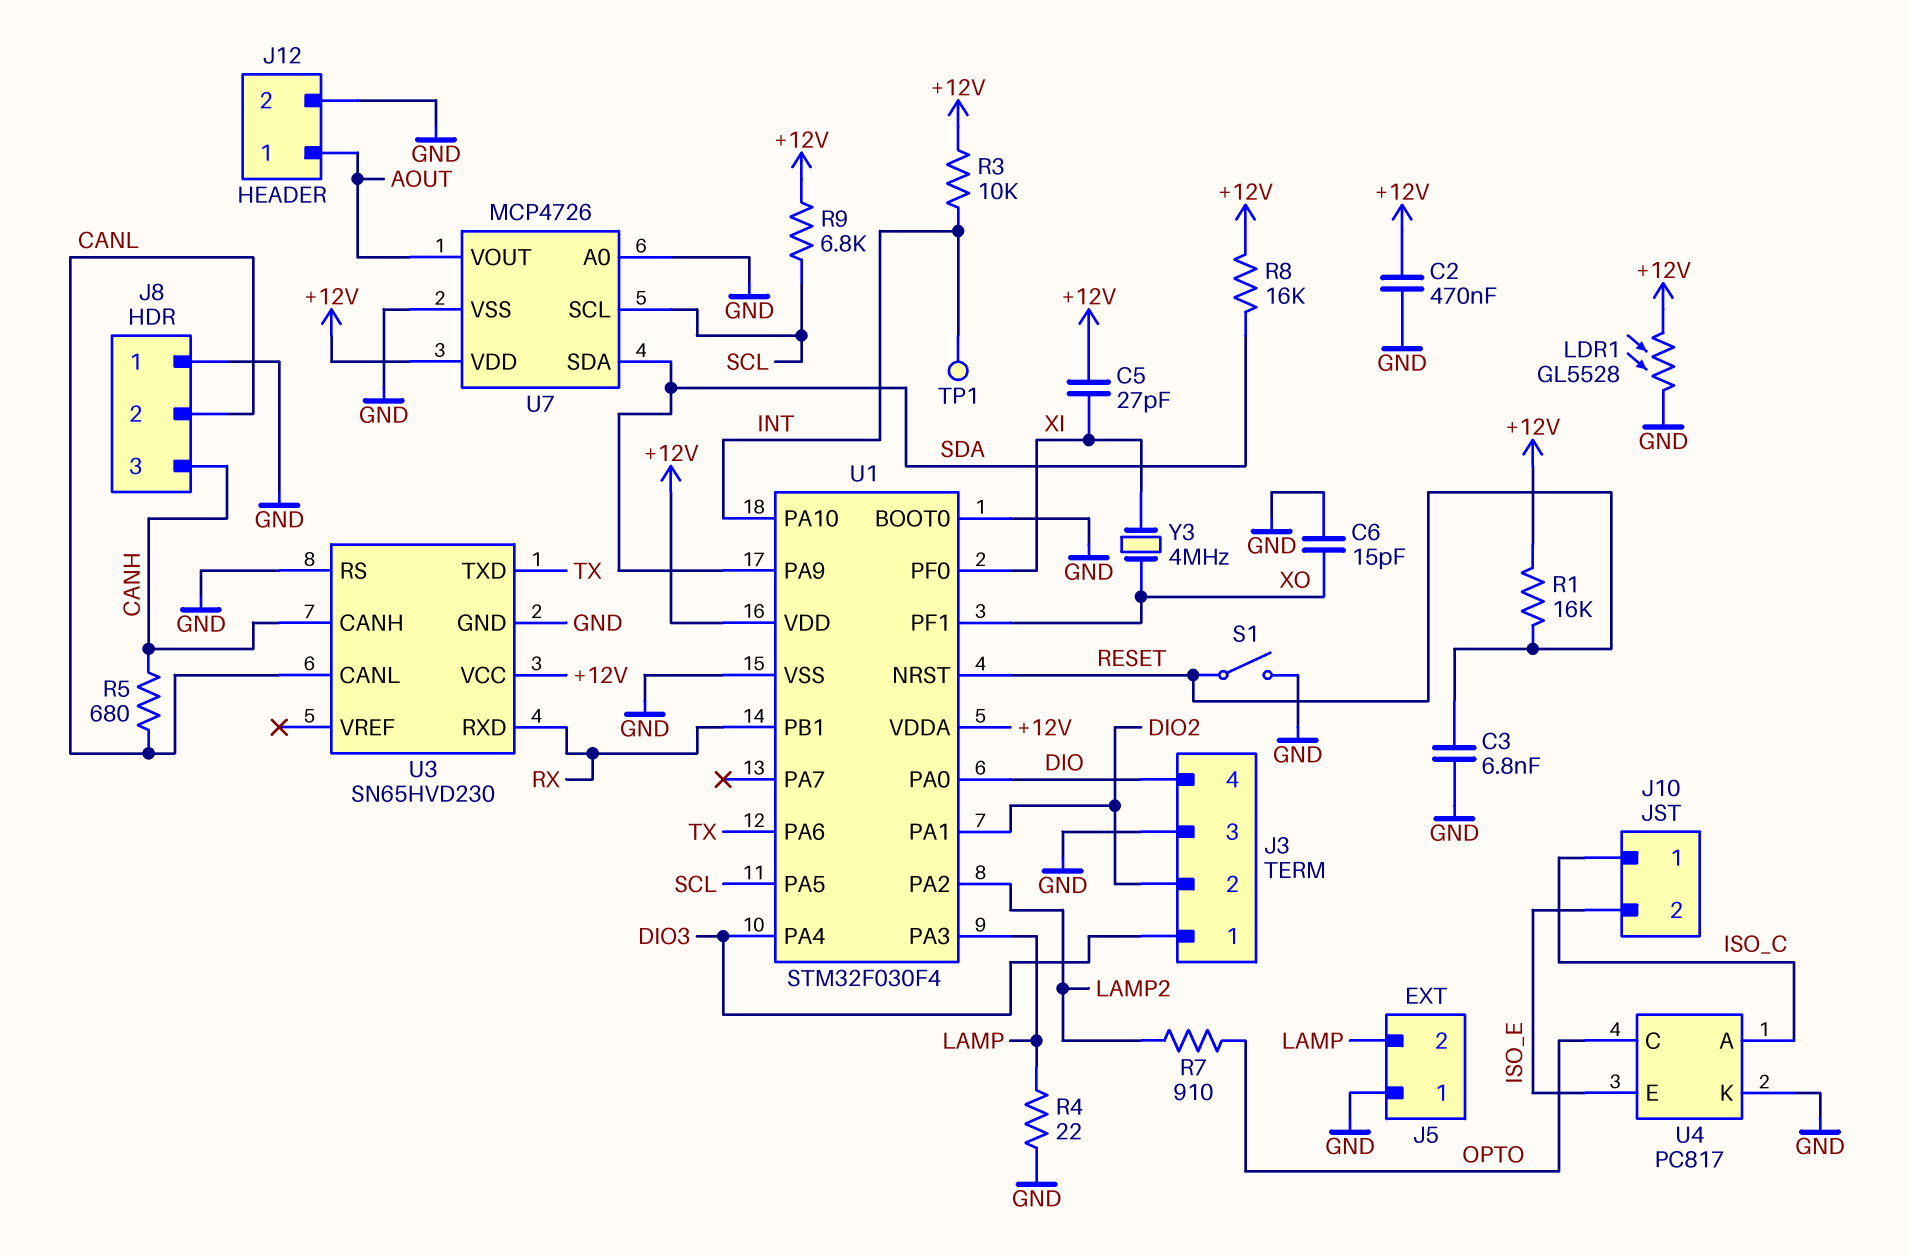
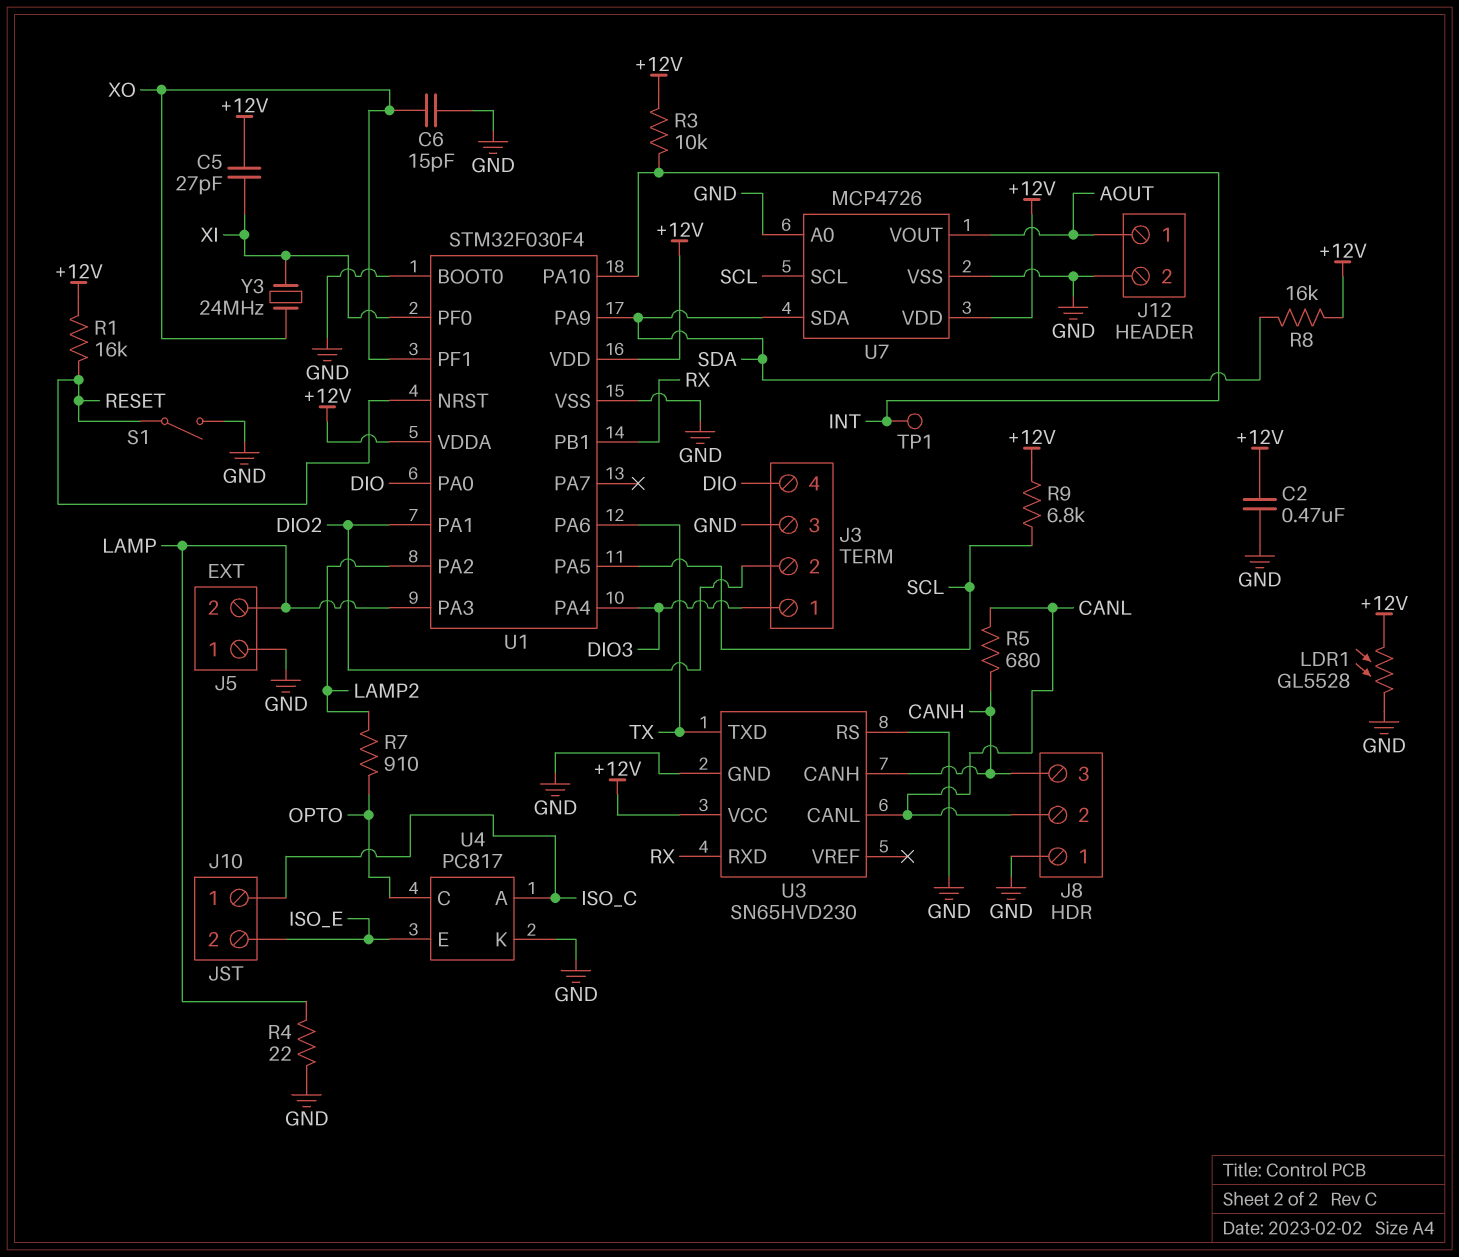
C3: 6.8nF (GND, RESET) -> none
Y3: 4MHz (XI, XO) -> 24MHz (XI, XO)

